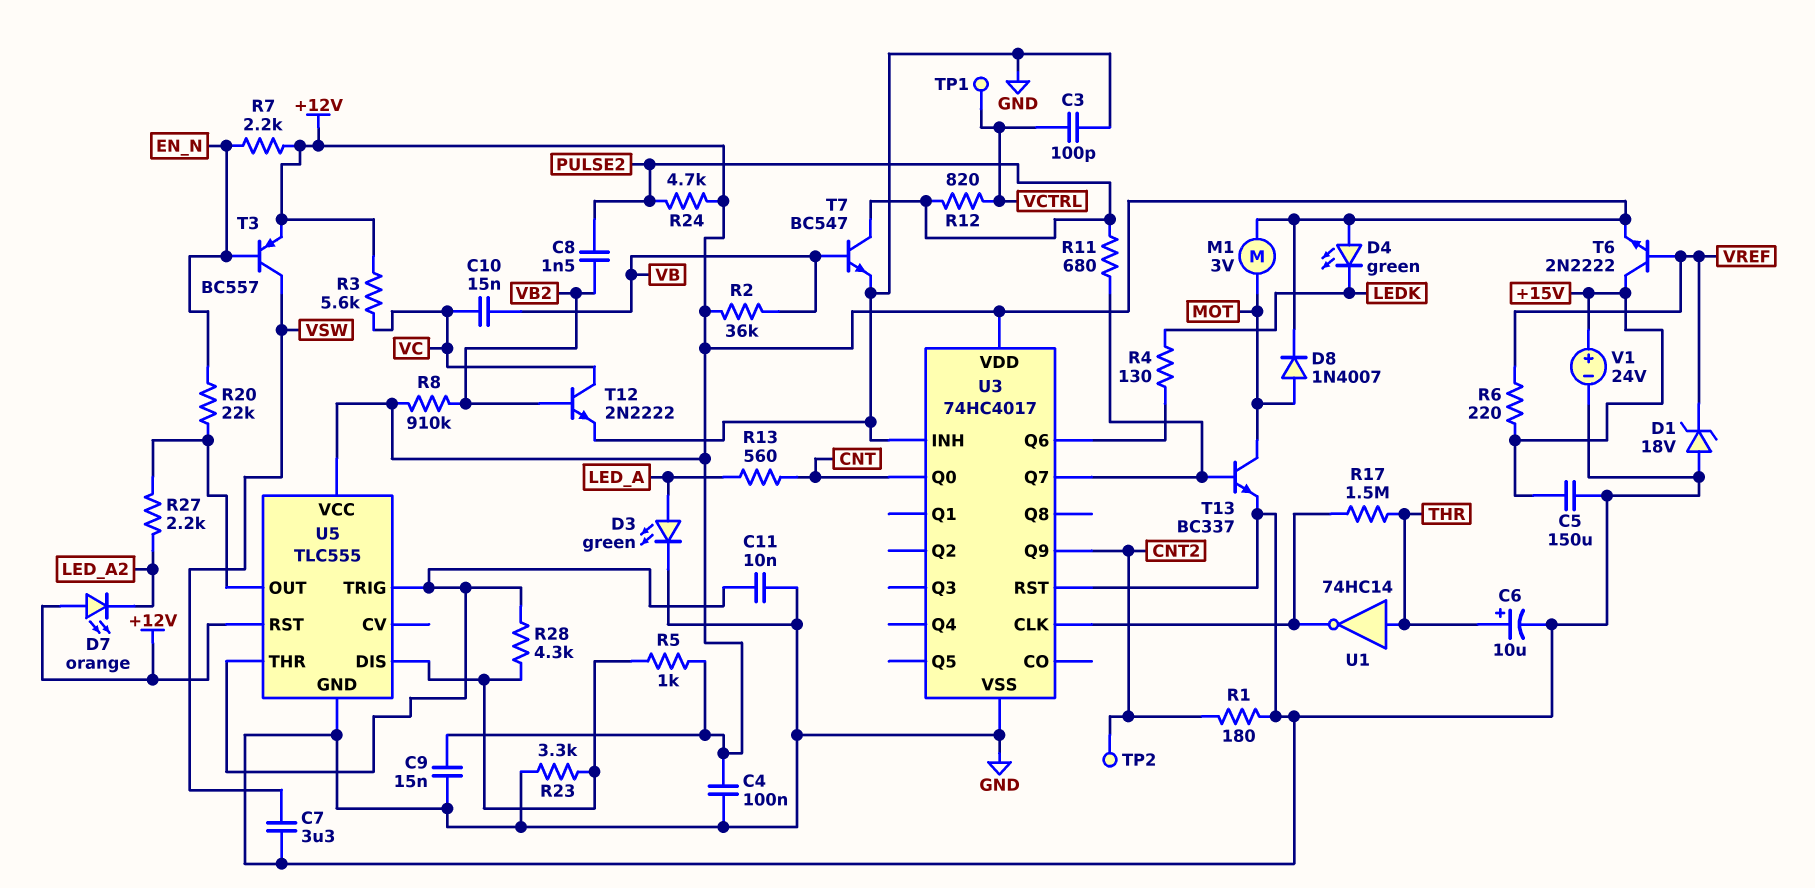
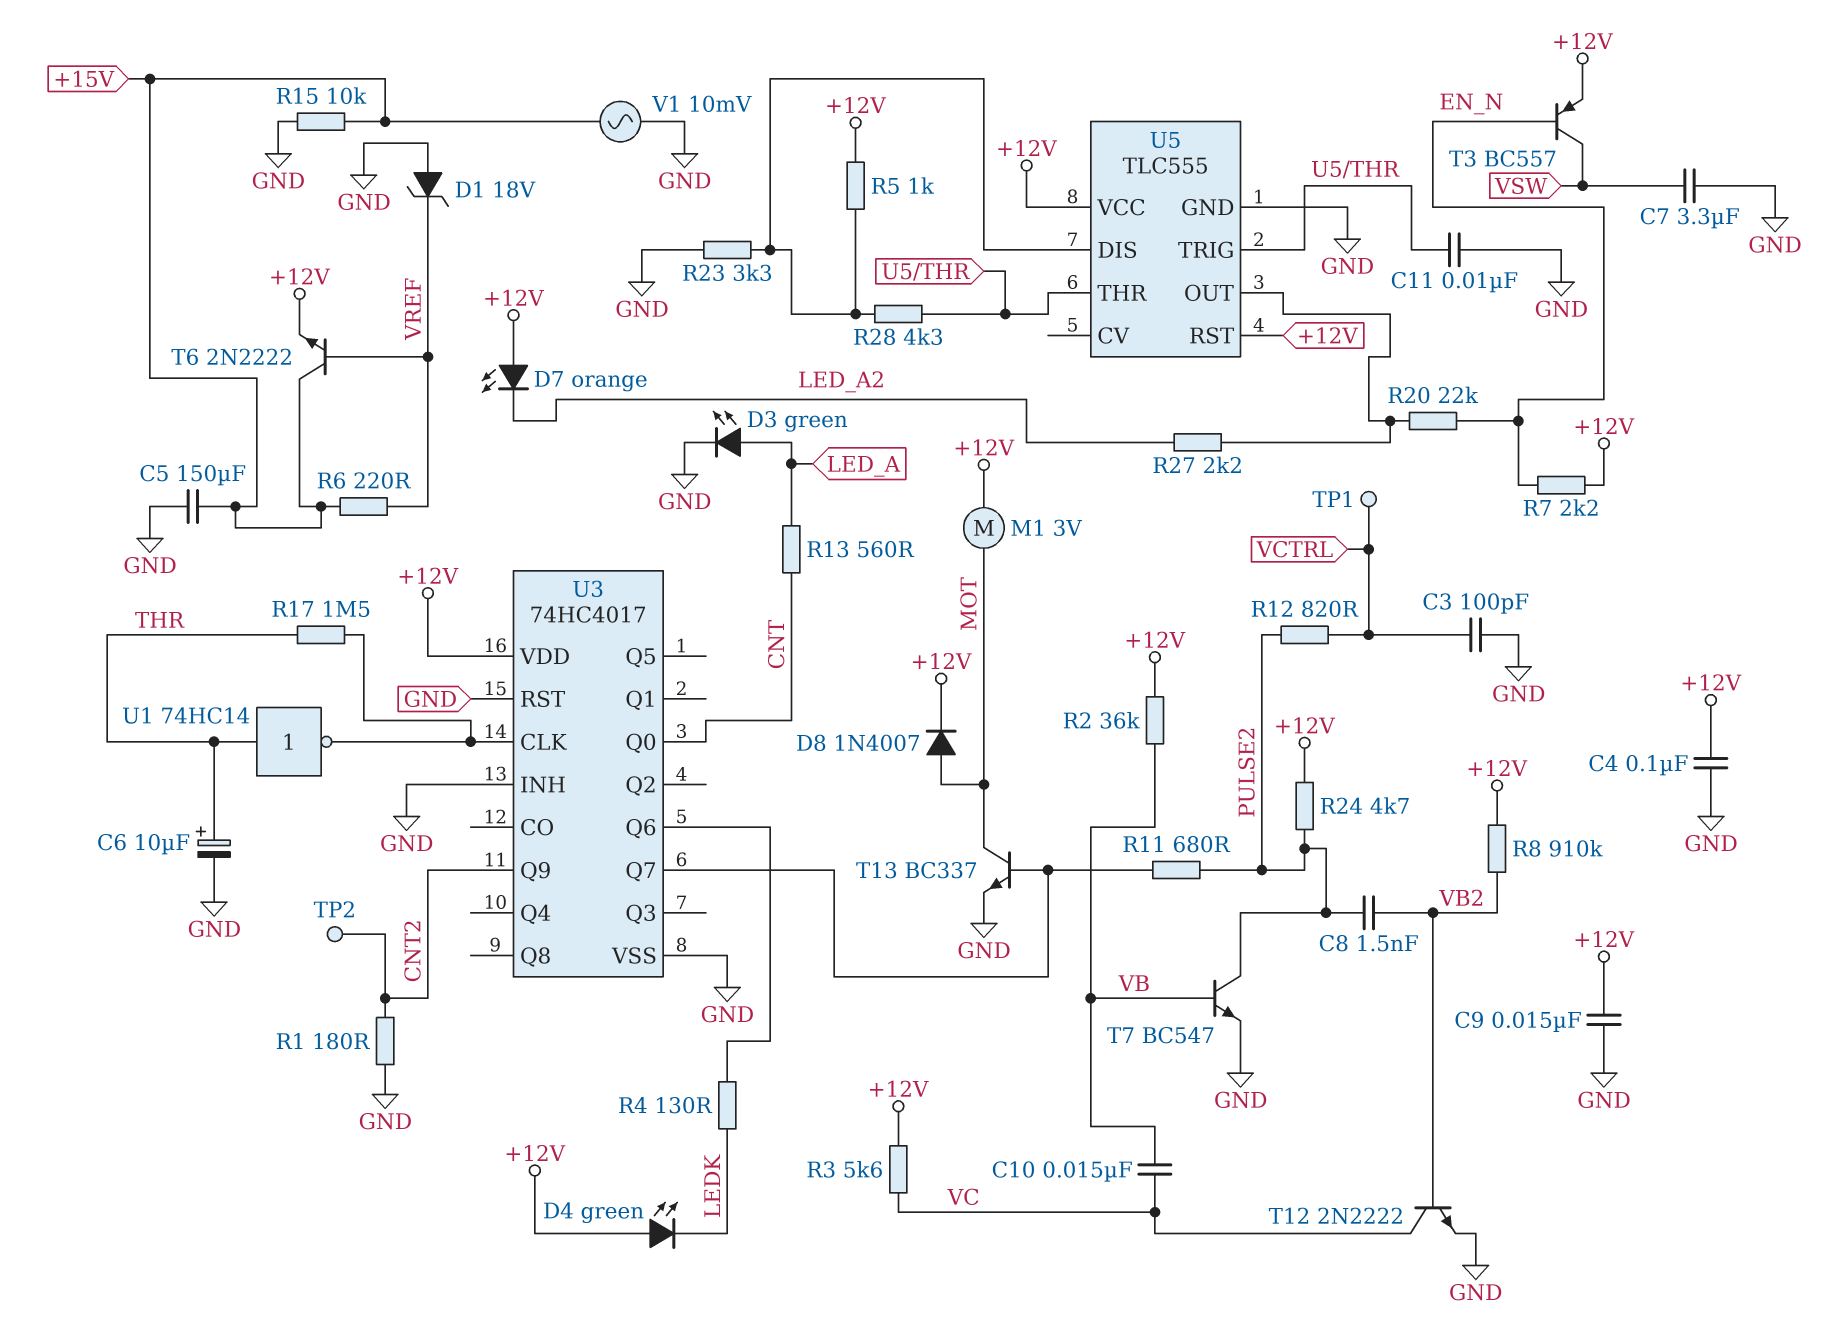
R15: none -> 10k (+15V, GND)
V1: 24V (plus +15V, minus GND) -> AC 10mV (+15V, GND)

